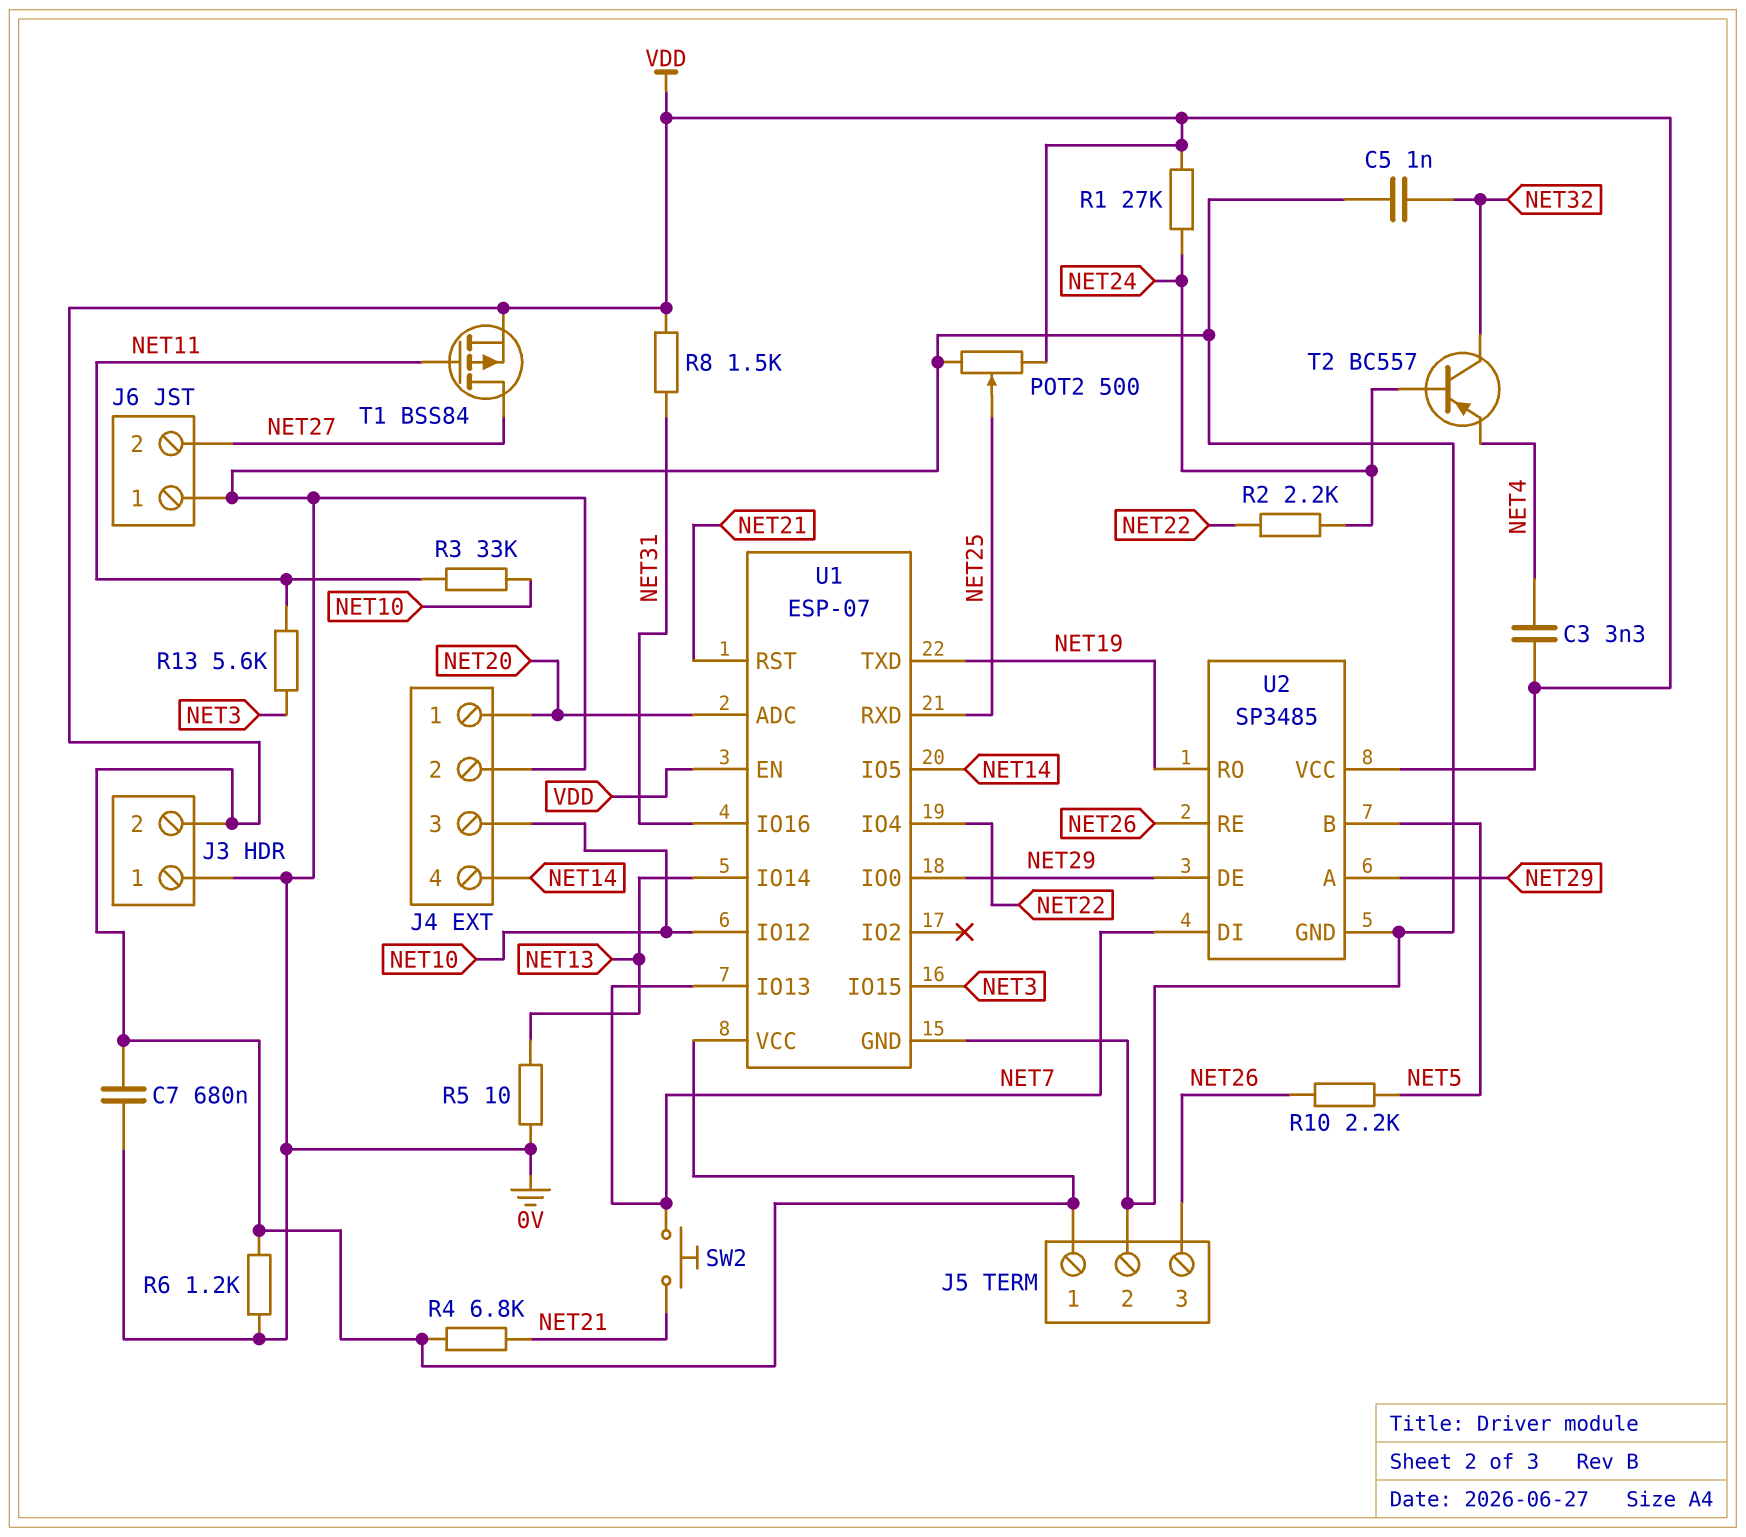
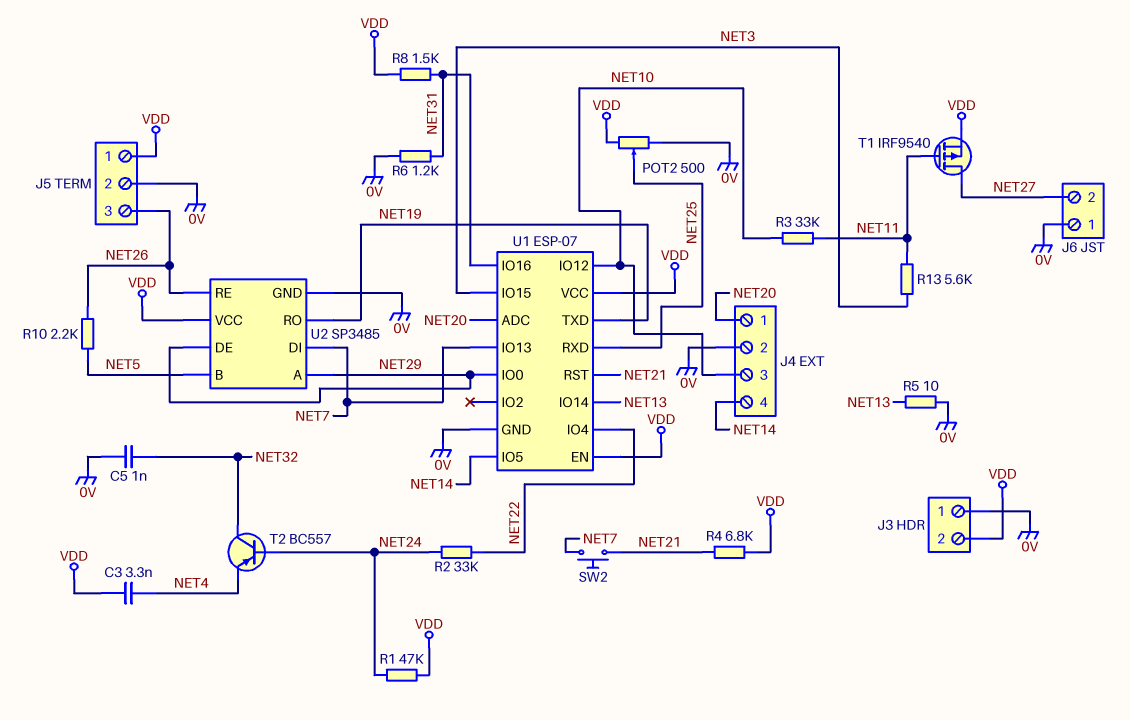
C7: 680nF (0V, VDD) -> none
R1: 27k (NET24, VDD) -> 47k (NET24, VDD)
R2: 2.2k (NET22, NET24) -> 33k (NET22, NET24)
R6: 1.2k (0V, VDD) -> 1.2k (0V, NET31)
T1: PMOS BSS84 (G NET11, D NET27, S VDD) -> PMOS IRF9540 (G NET11, D NET27, S VDD)

